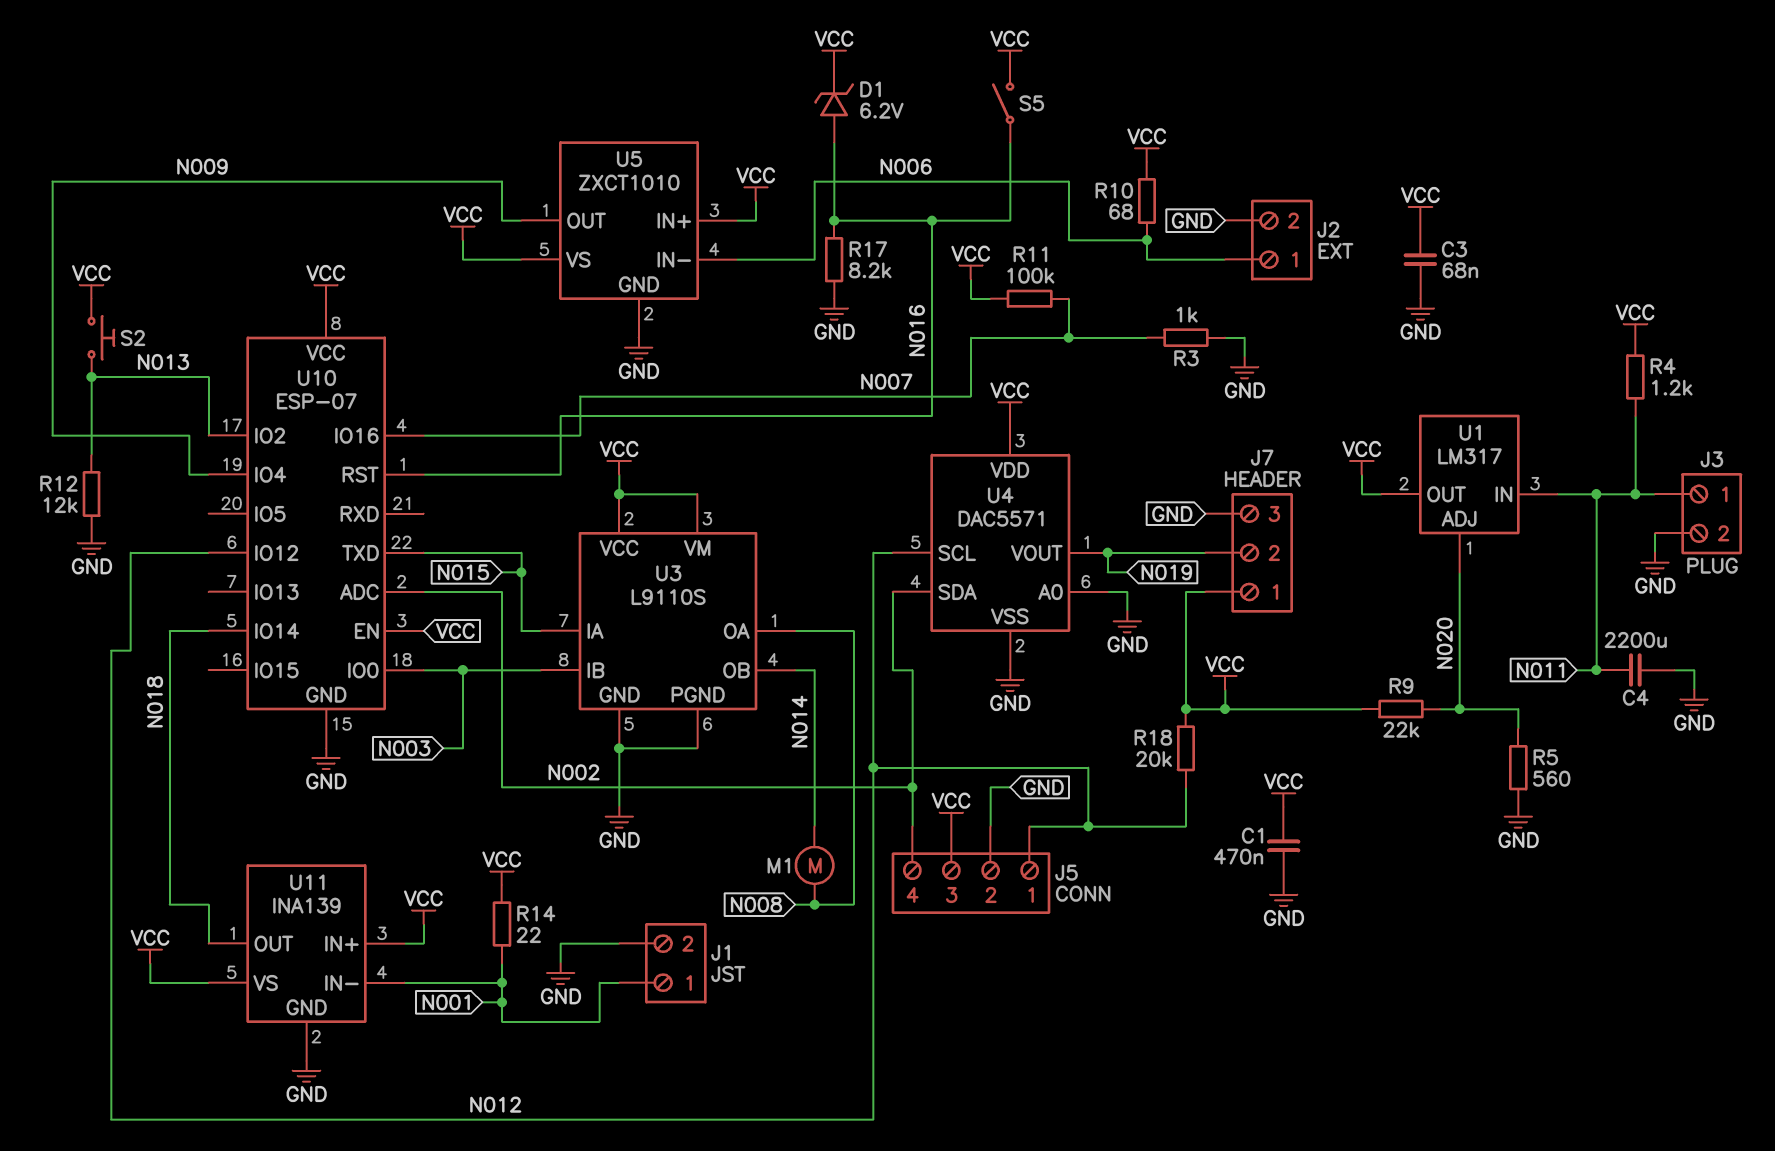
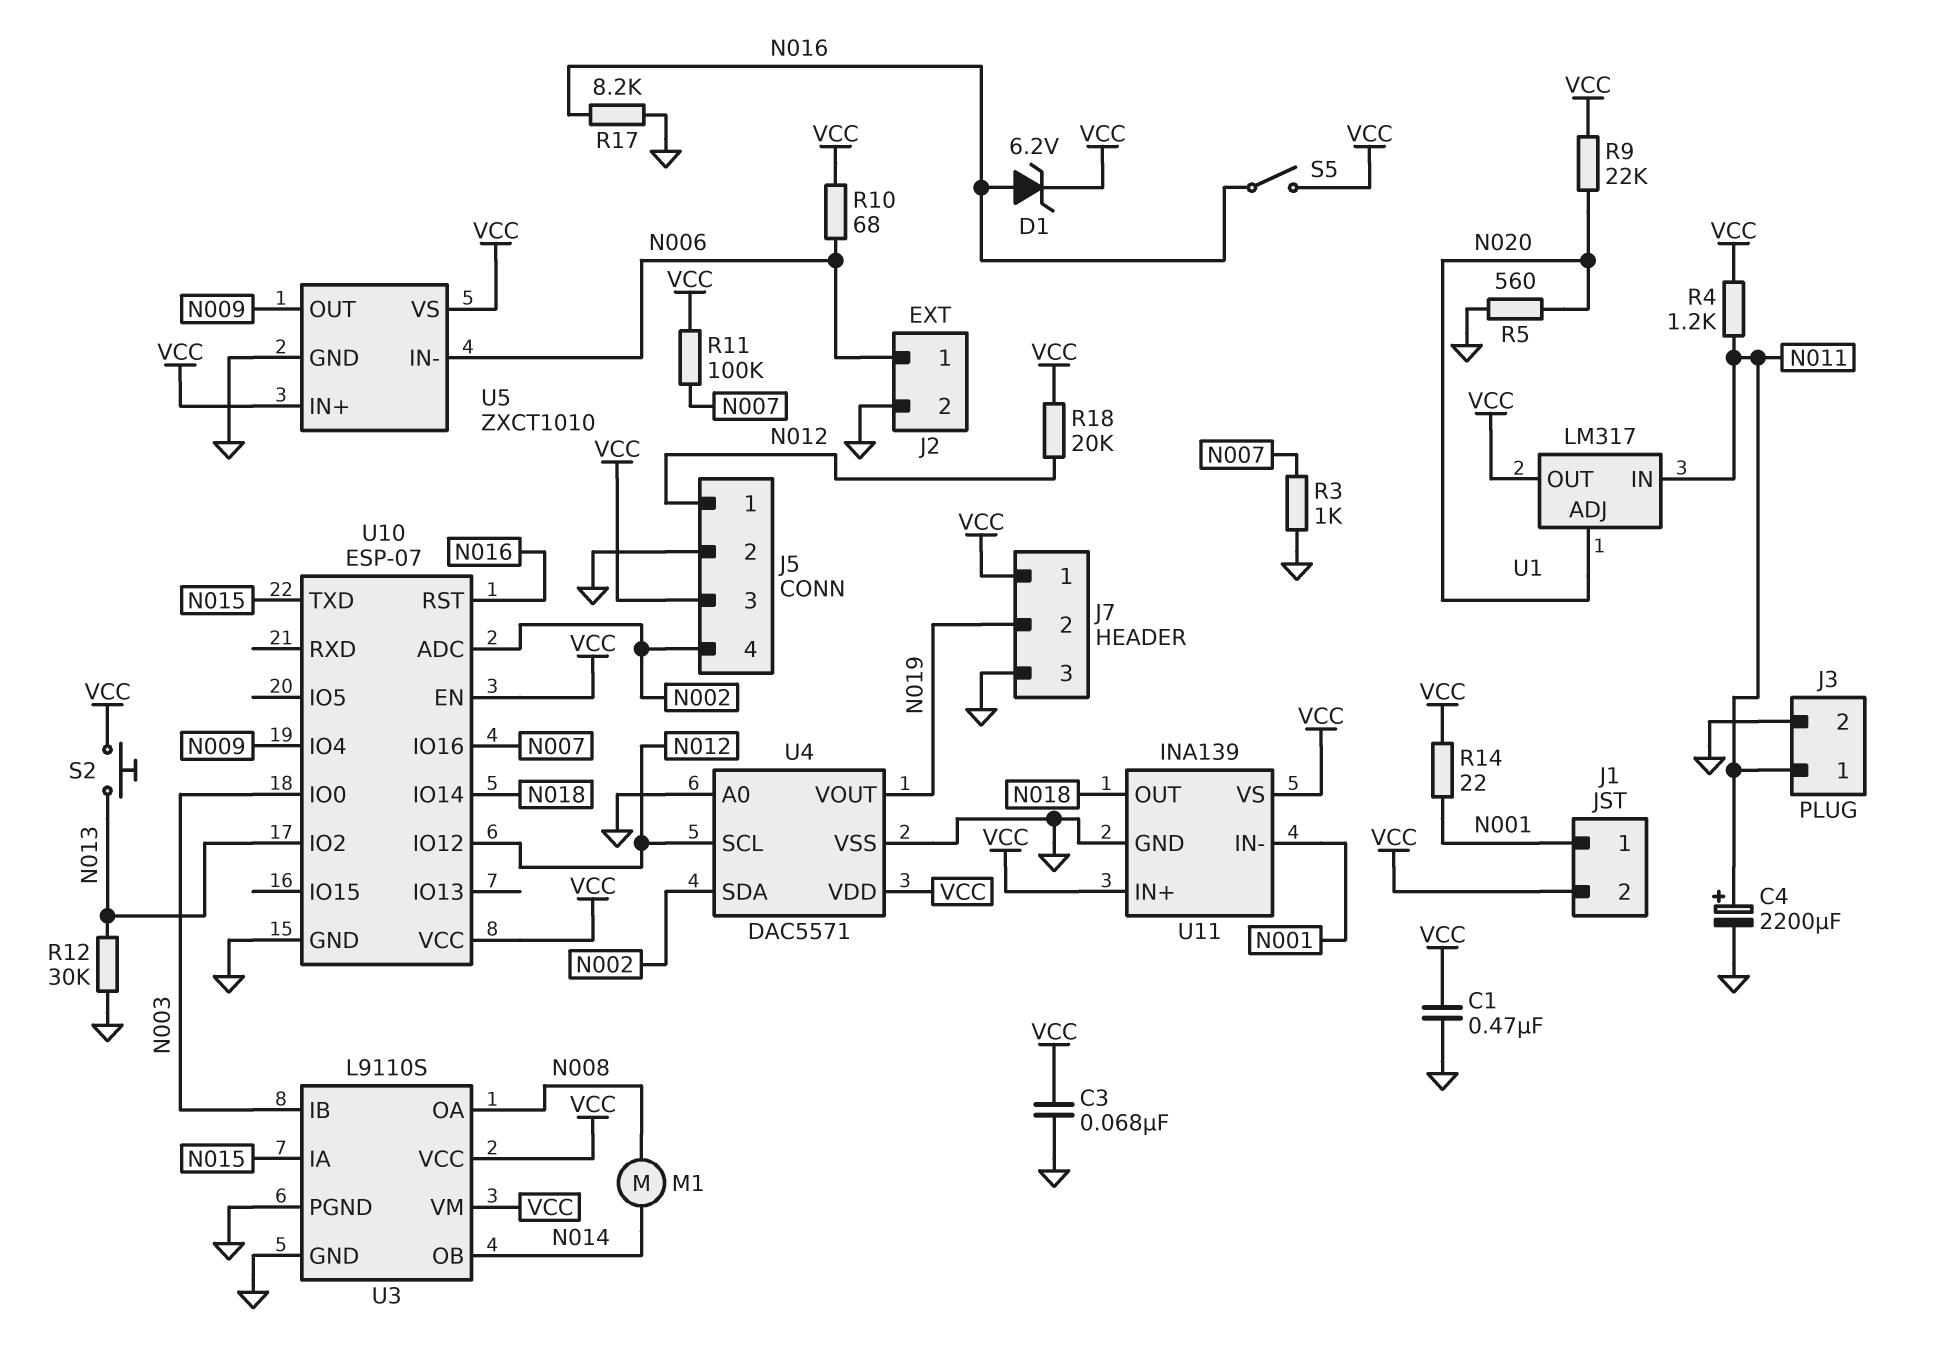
C4: 2200uF (GND, N011) -> 2200uF (plus N011, minus GND)
J1 pin 2: GND -> VCC
R12: 12k (GND, N013) -> 30k (GND, N013)

